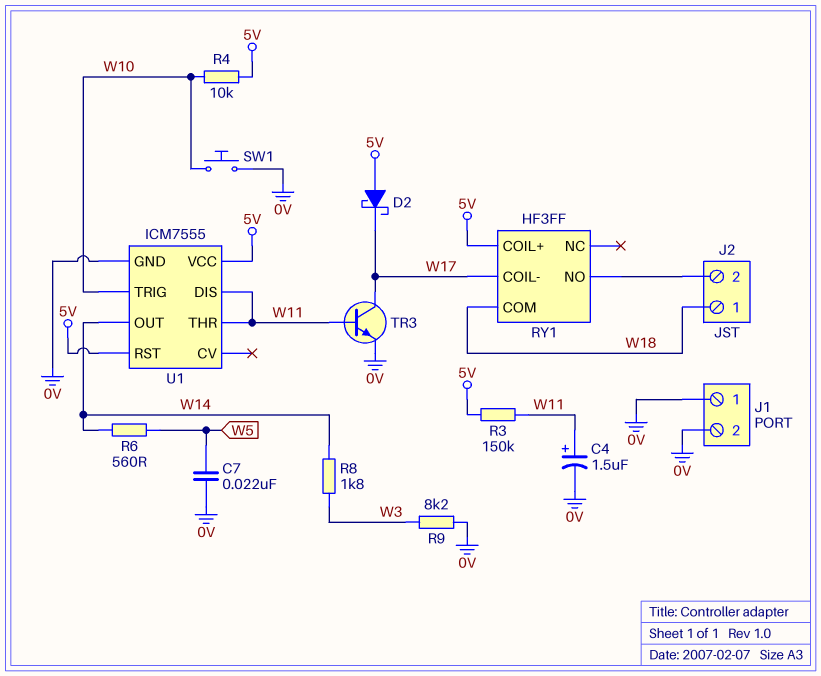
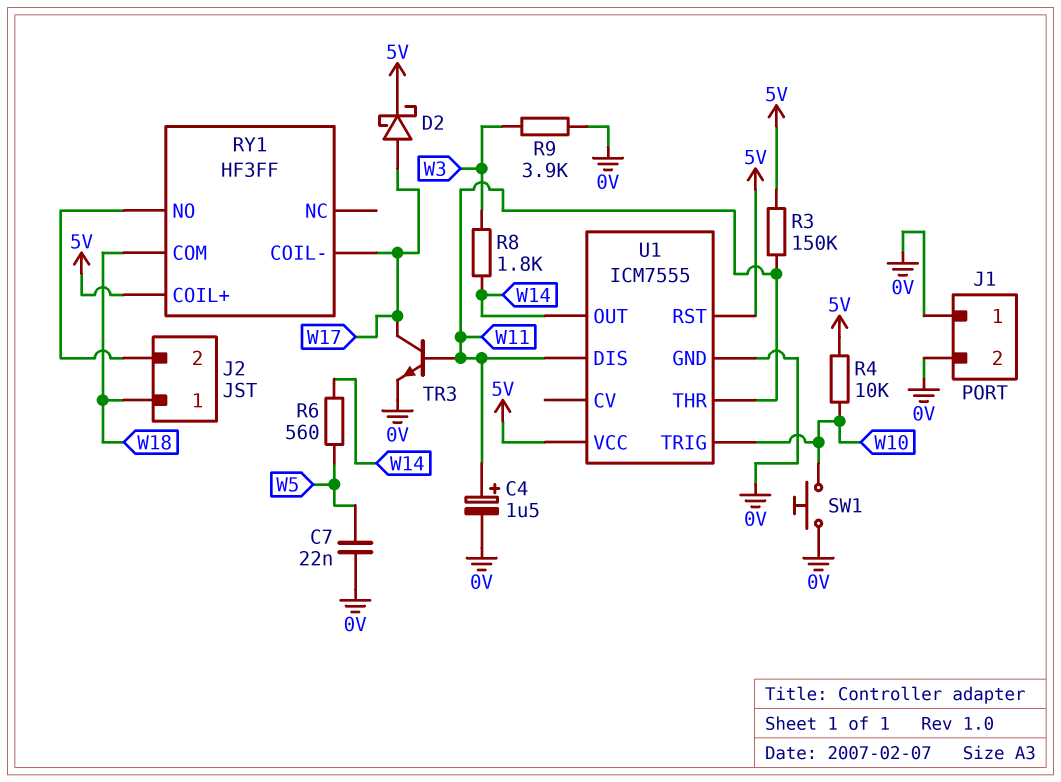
D2: schottky (A 5V, K W17) -> schottky (A W17, K 5V)
R9: 8.2k (0V, W3) -> 3.9k (0V, W3)

